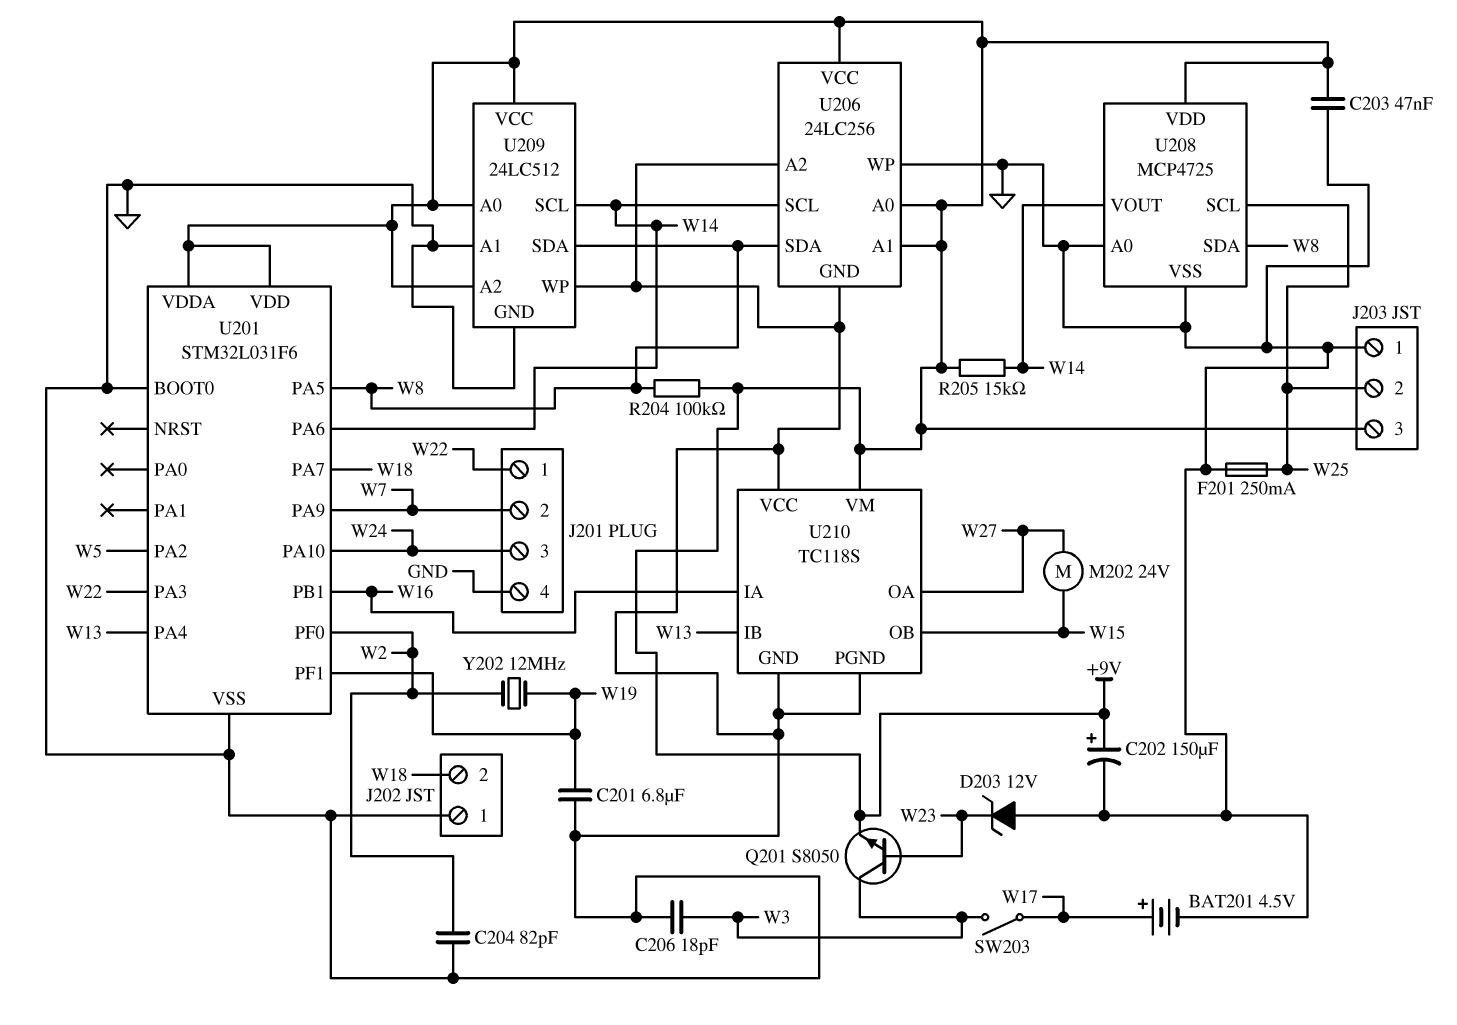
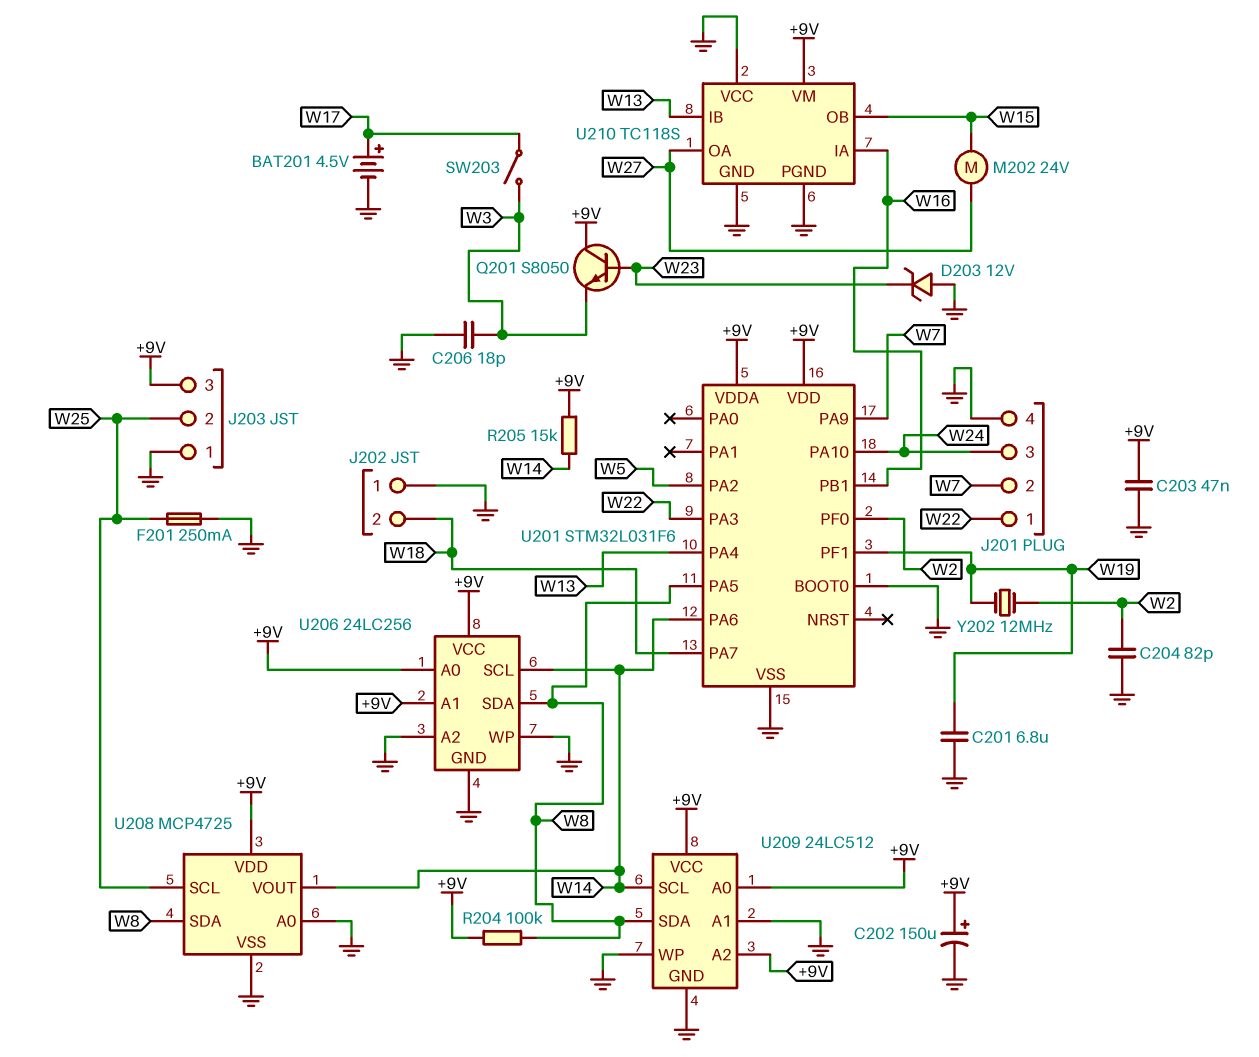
Q201: NPN S8050 (B W23, C W3, E +9V) -> NPN S8050 (B W23, C +9V, E W3)

